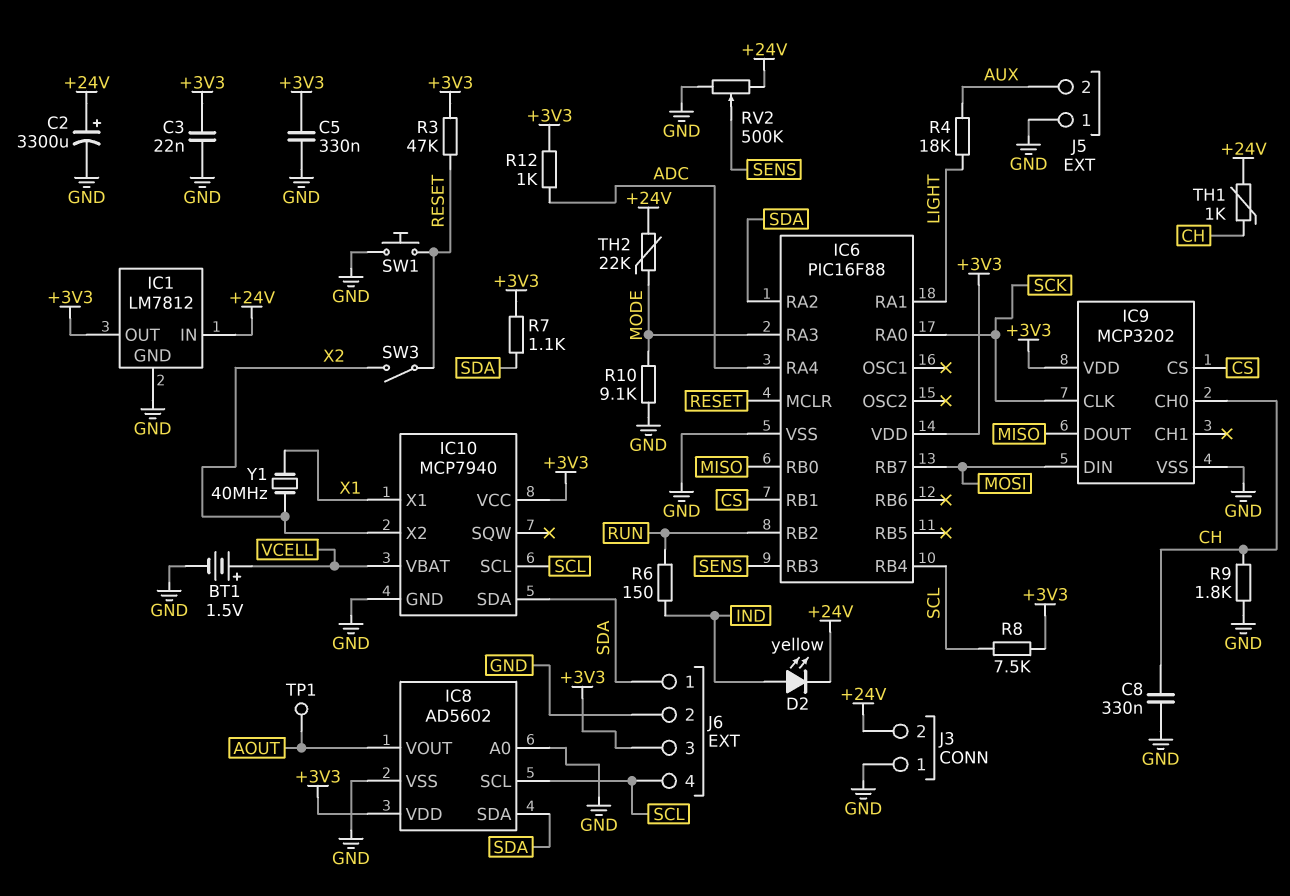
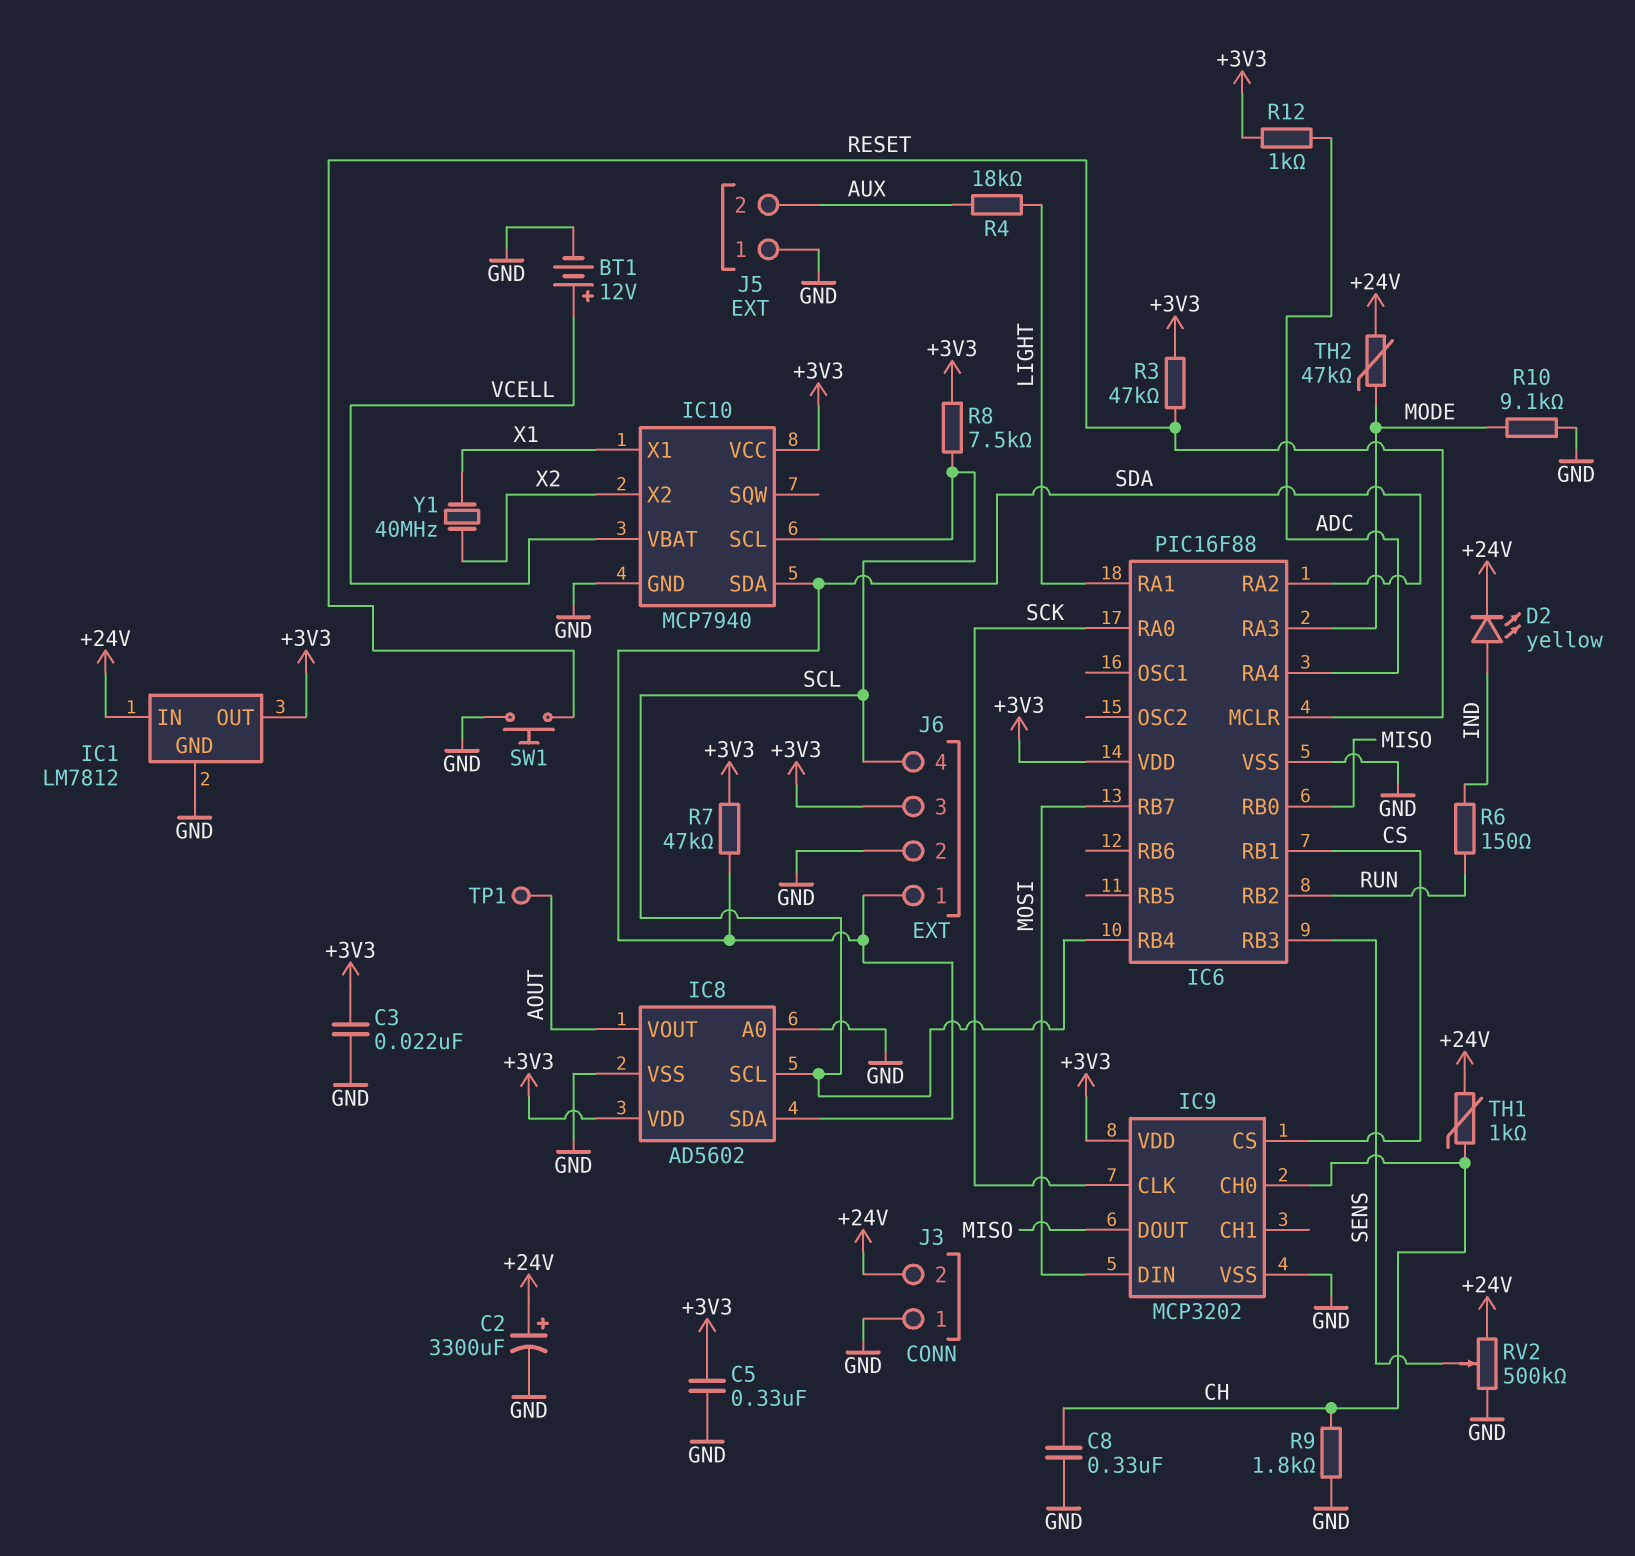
BT1: 1.5V (plus VCELL, minus GND) -> 12V (plus VCELL, minus GND)
R7: 1.1k (+3V3, SDA) -> 47k (+3V3, SDA)
SW3: switch (RESET, X2) -> none
TH2: 22k (+24V, MODE) -> 47k (+24V, MODE)

